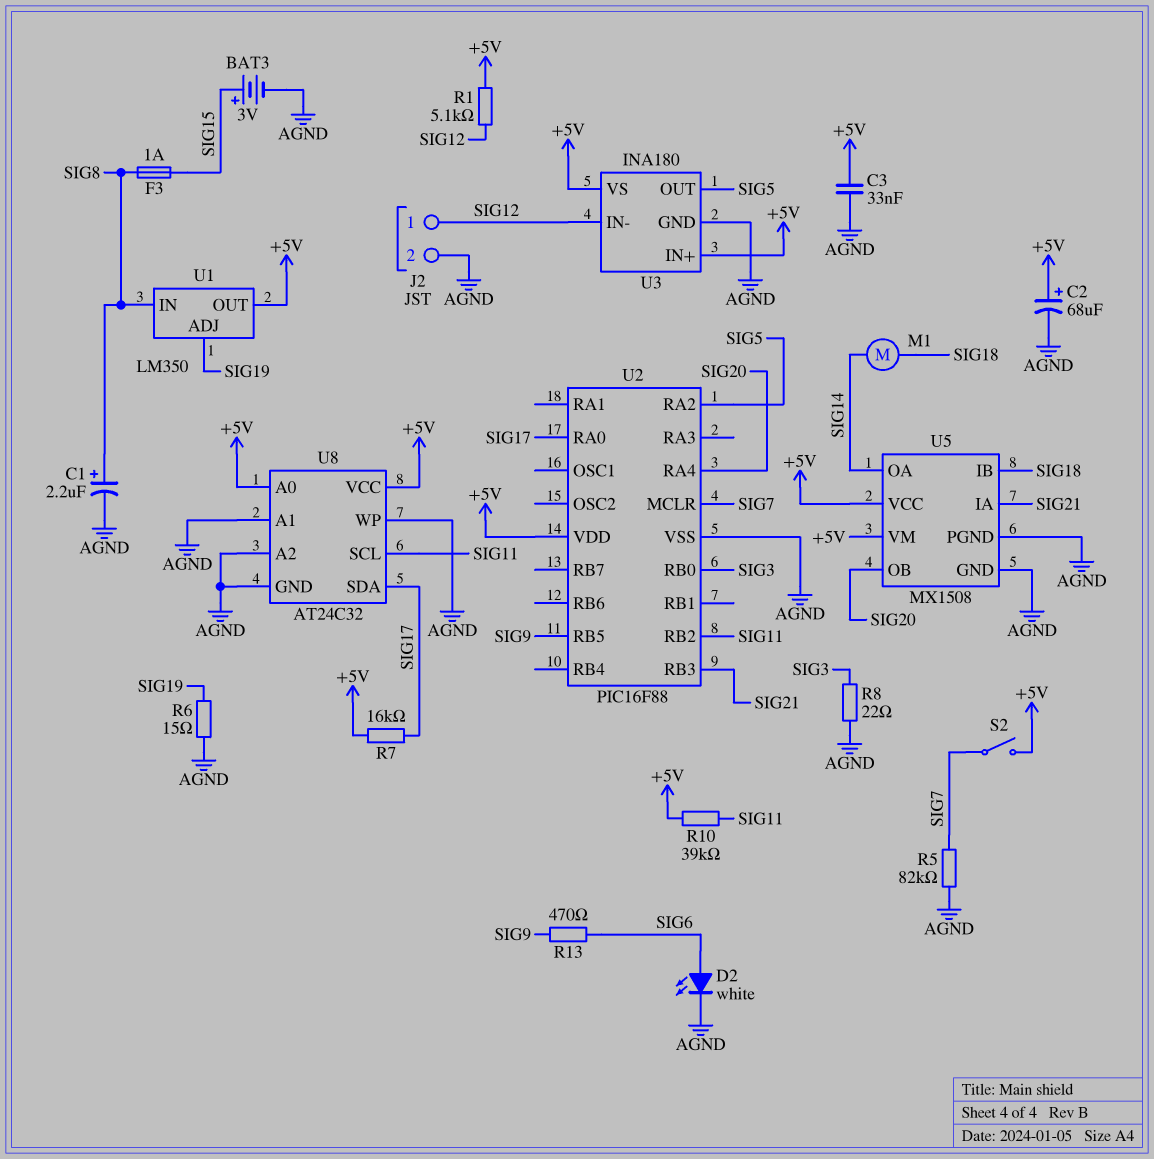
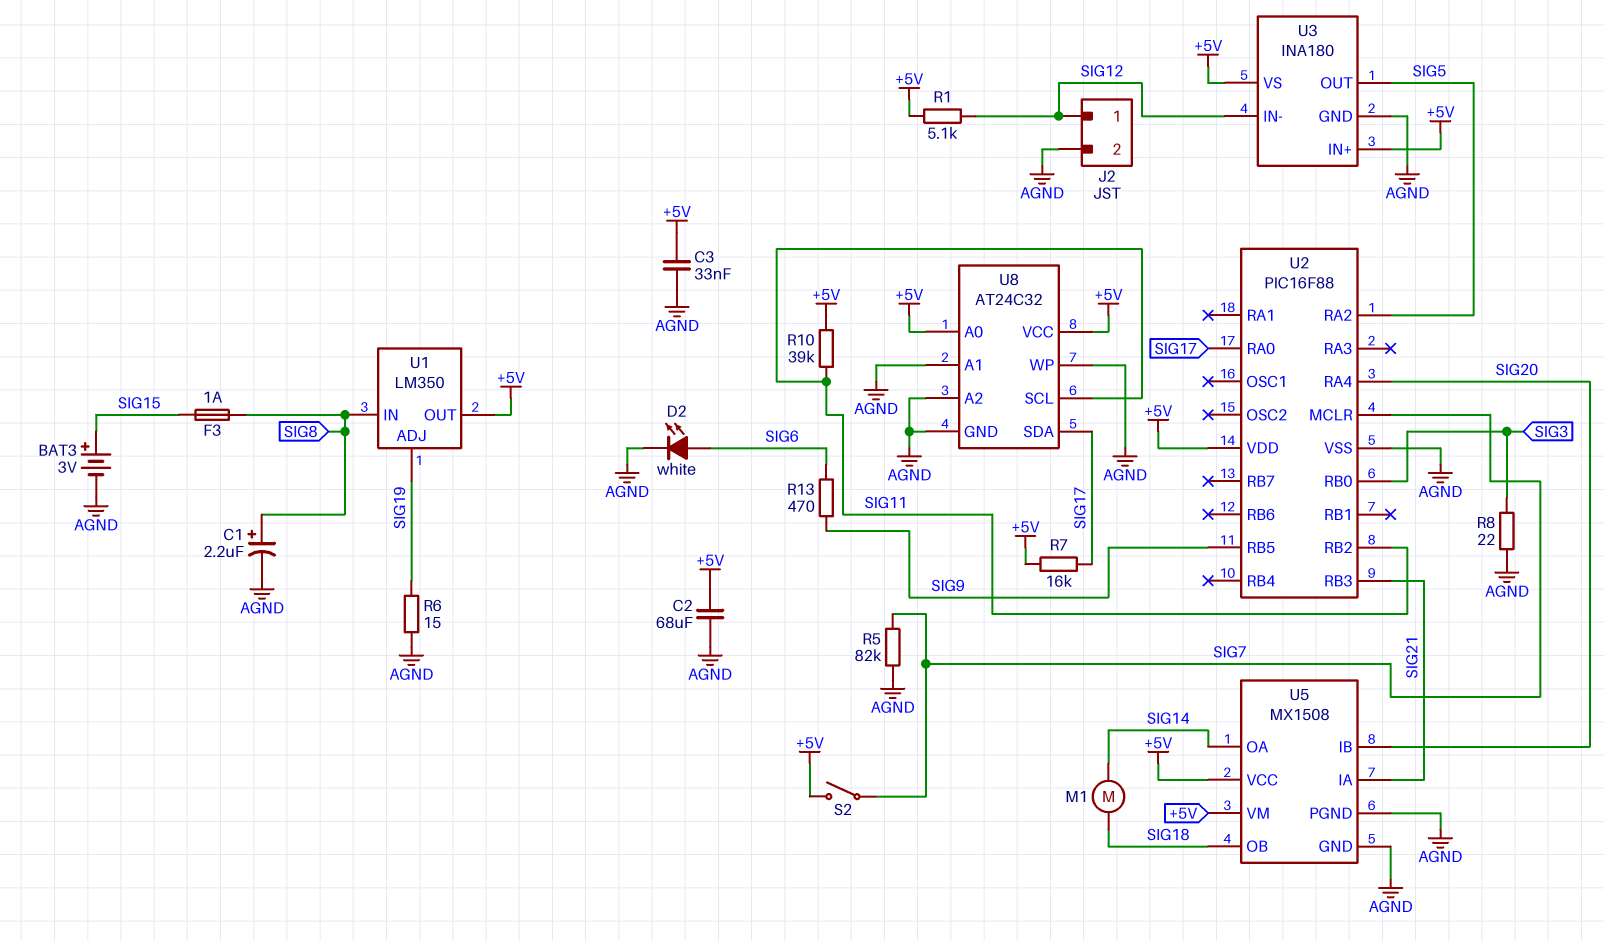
C2: 68uF (plus +5V, minus AGND) -> 68uF (+5V, AGND)
U5 pin IB: SIG18 -> SIG20
U5 pin OB: SIG20 -> SIG18

